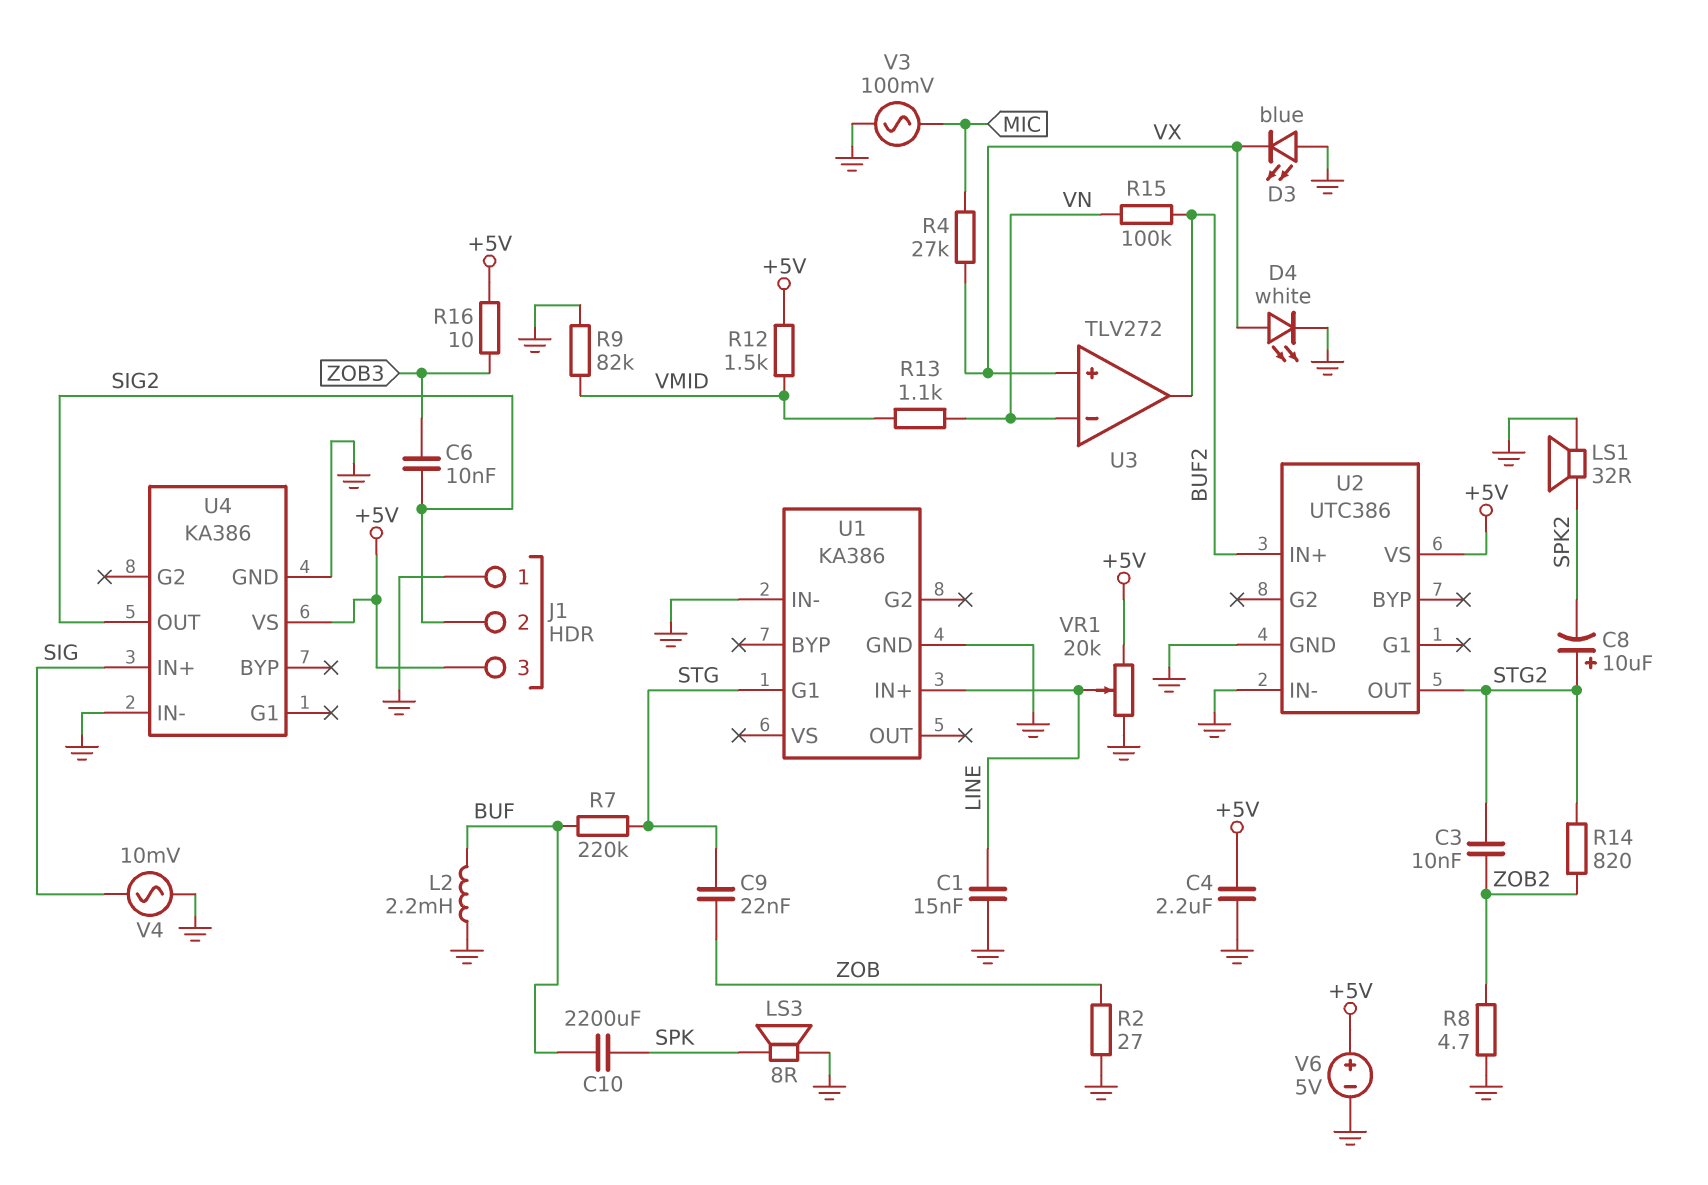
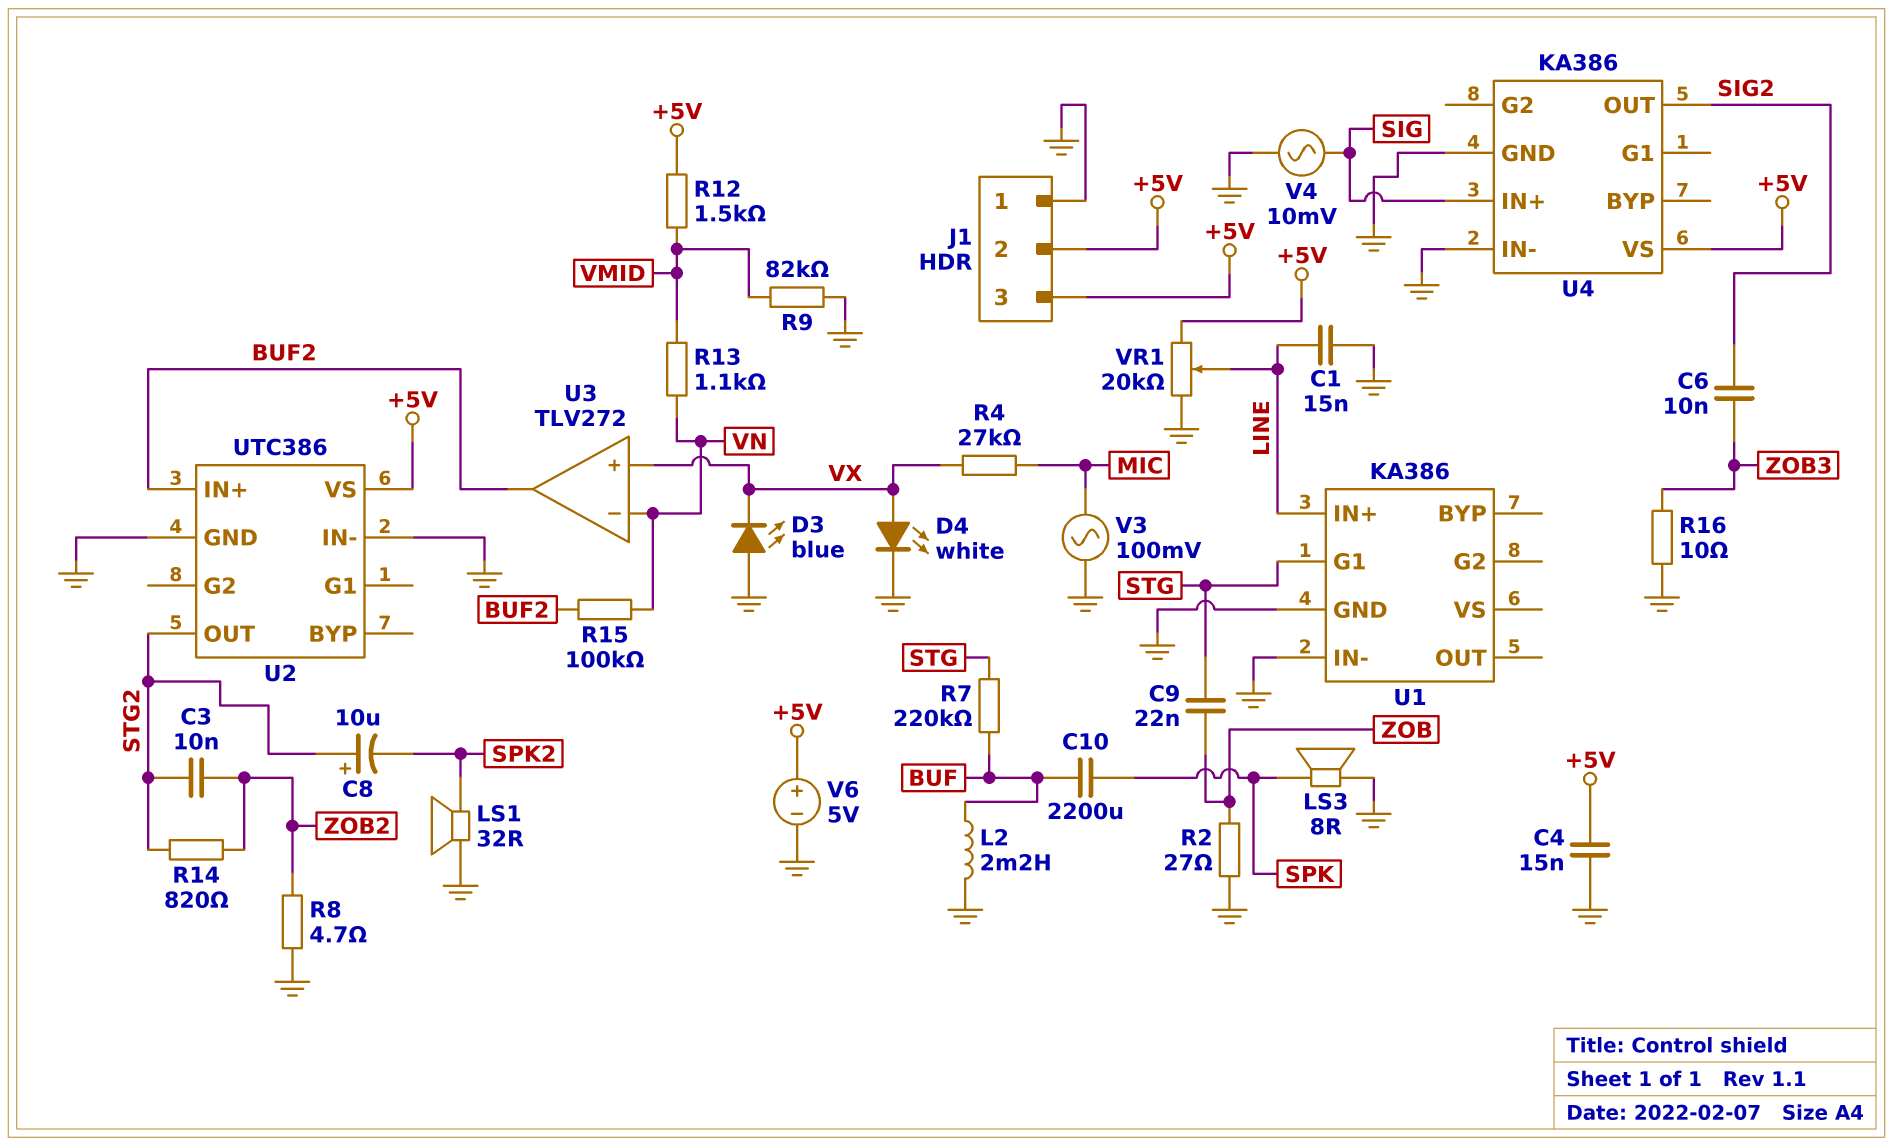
C4: 2.2uF (+5V, GND) -> 15nF (+5V, GND)
J1 pin 2: SIG2 -> +5V
R16: 10 (+5V, ZOB3) -> 10 (GND, ZOB3)

